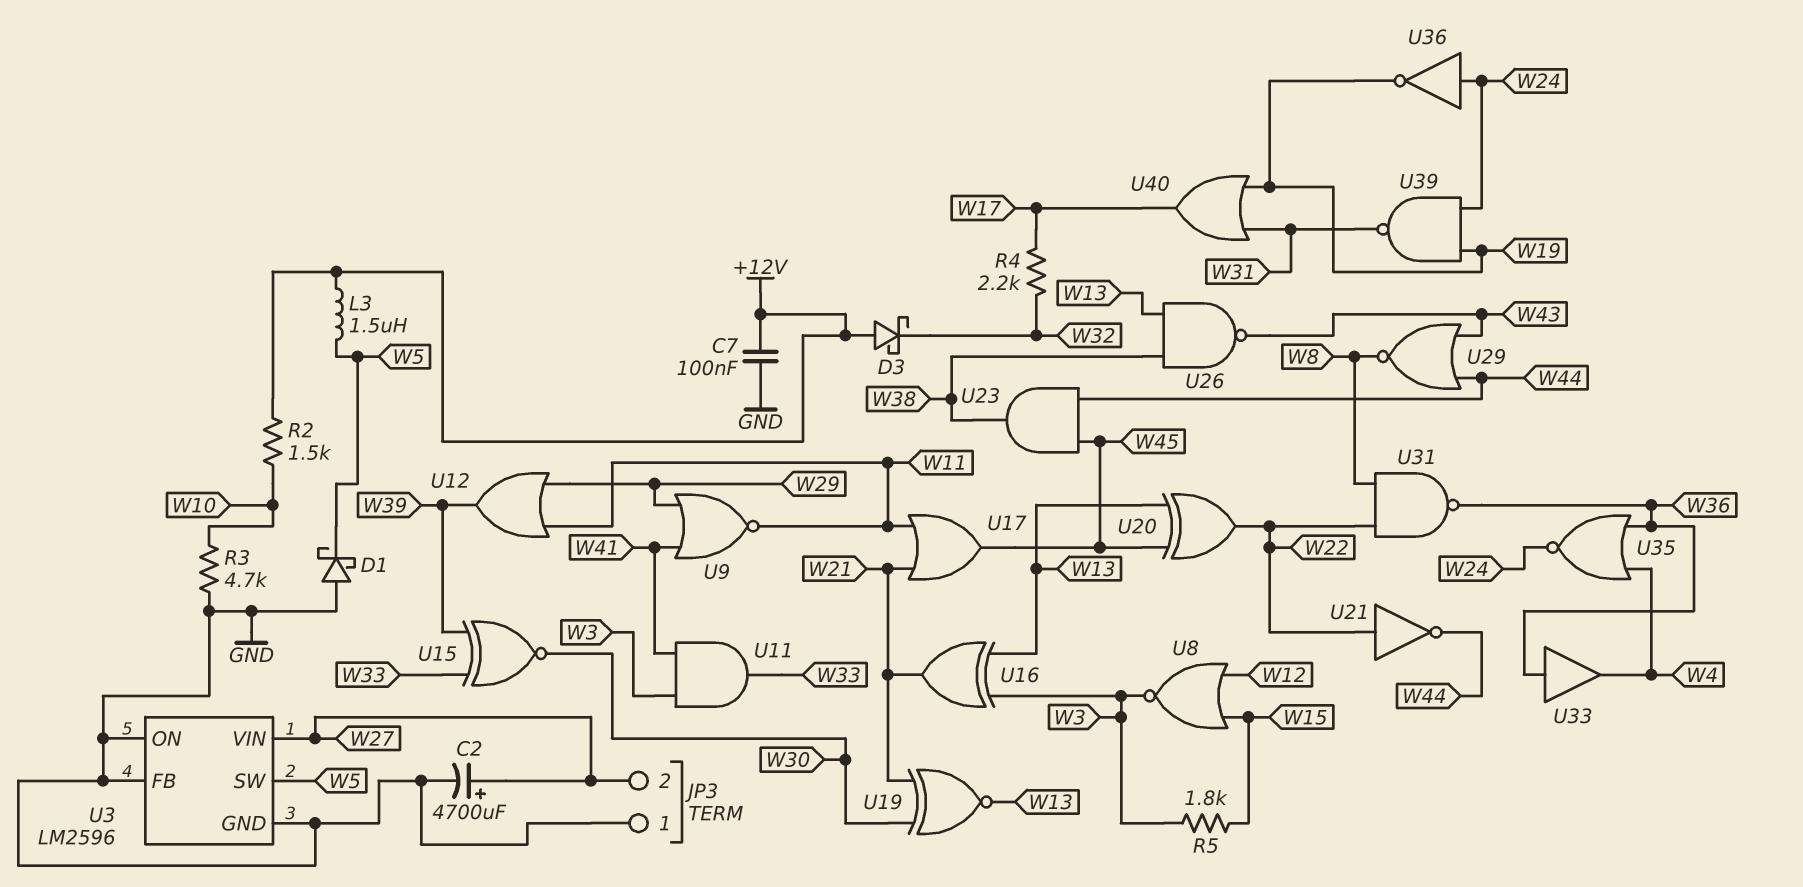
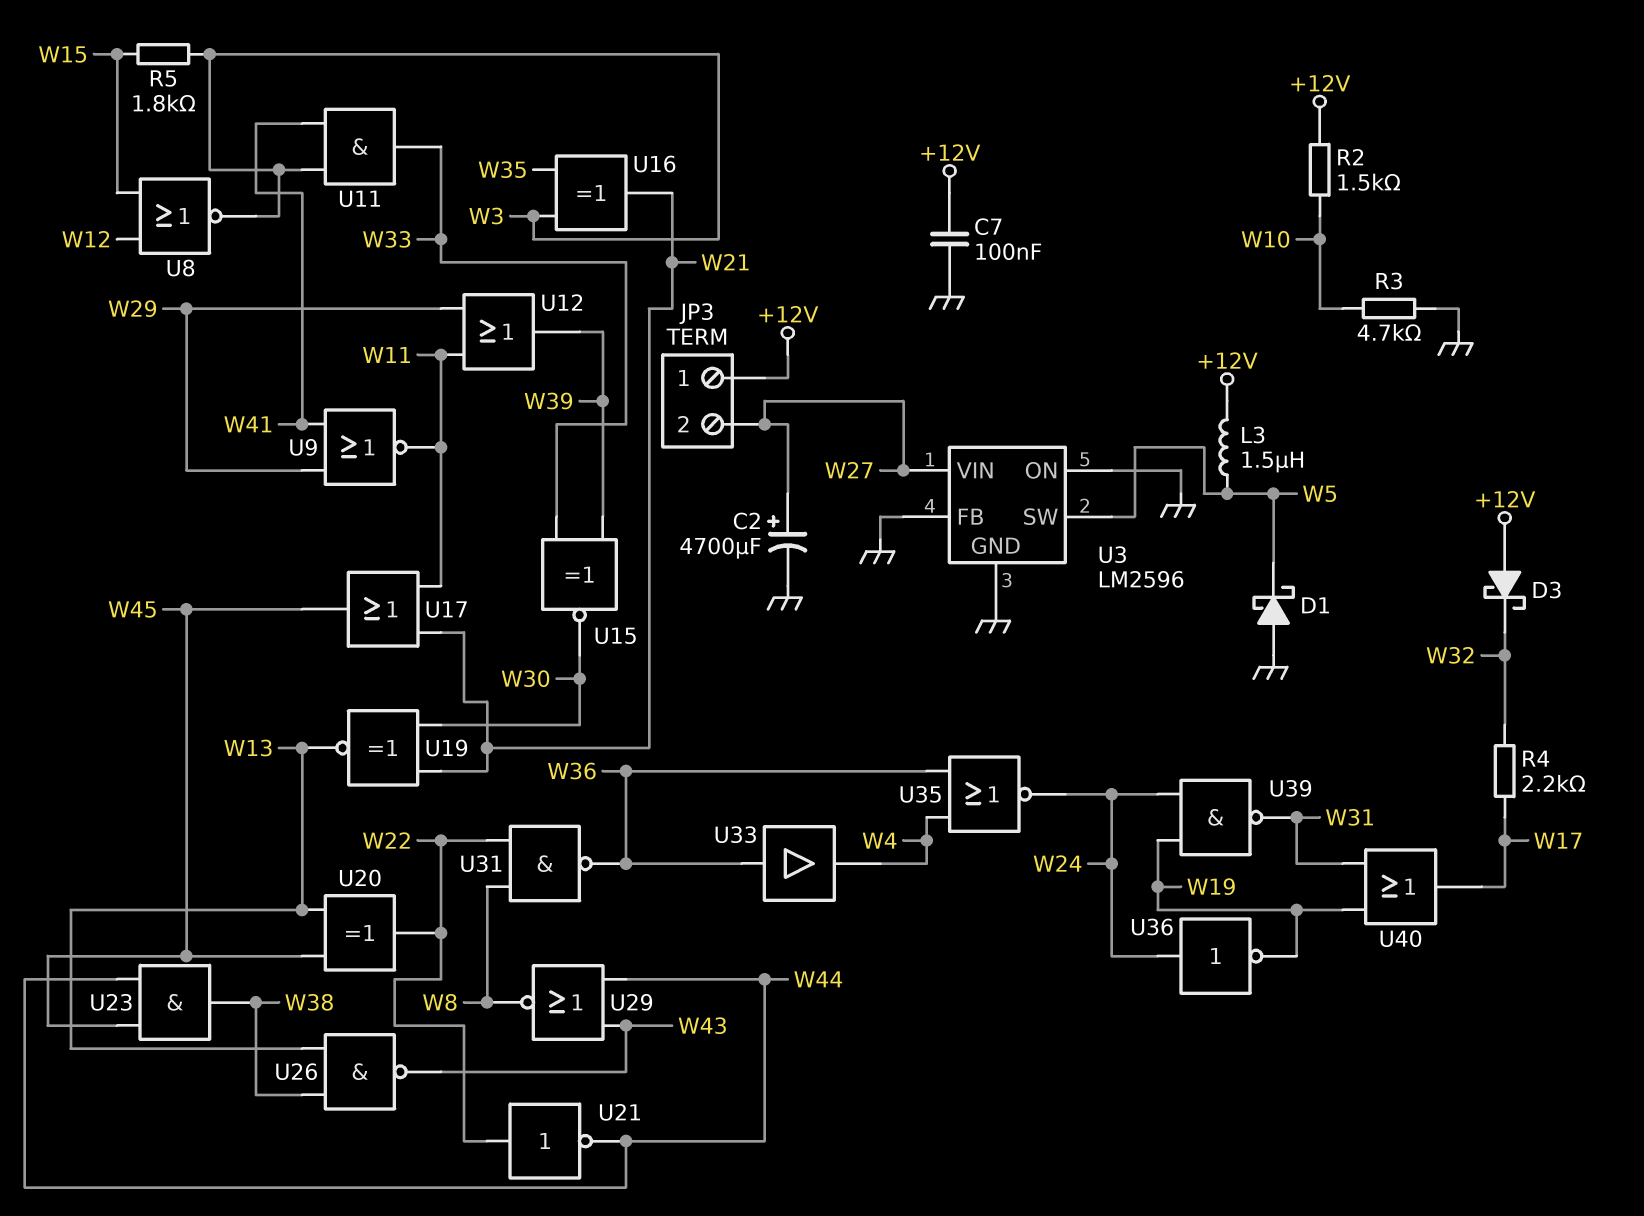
JP3 pin 1: GND -> +12V
U16: XOR (in W3, in W13, out W21) -> XOR (in W3, in W35, out W21)

